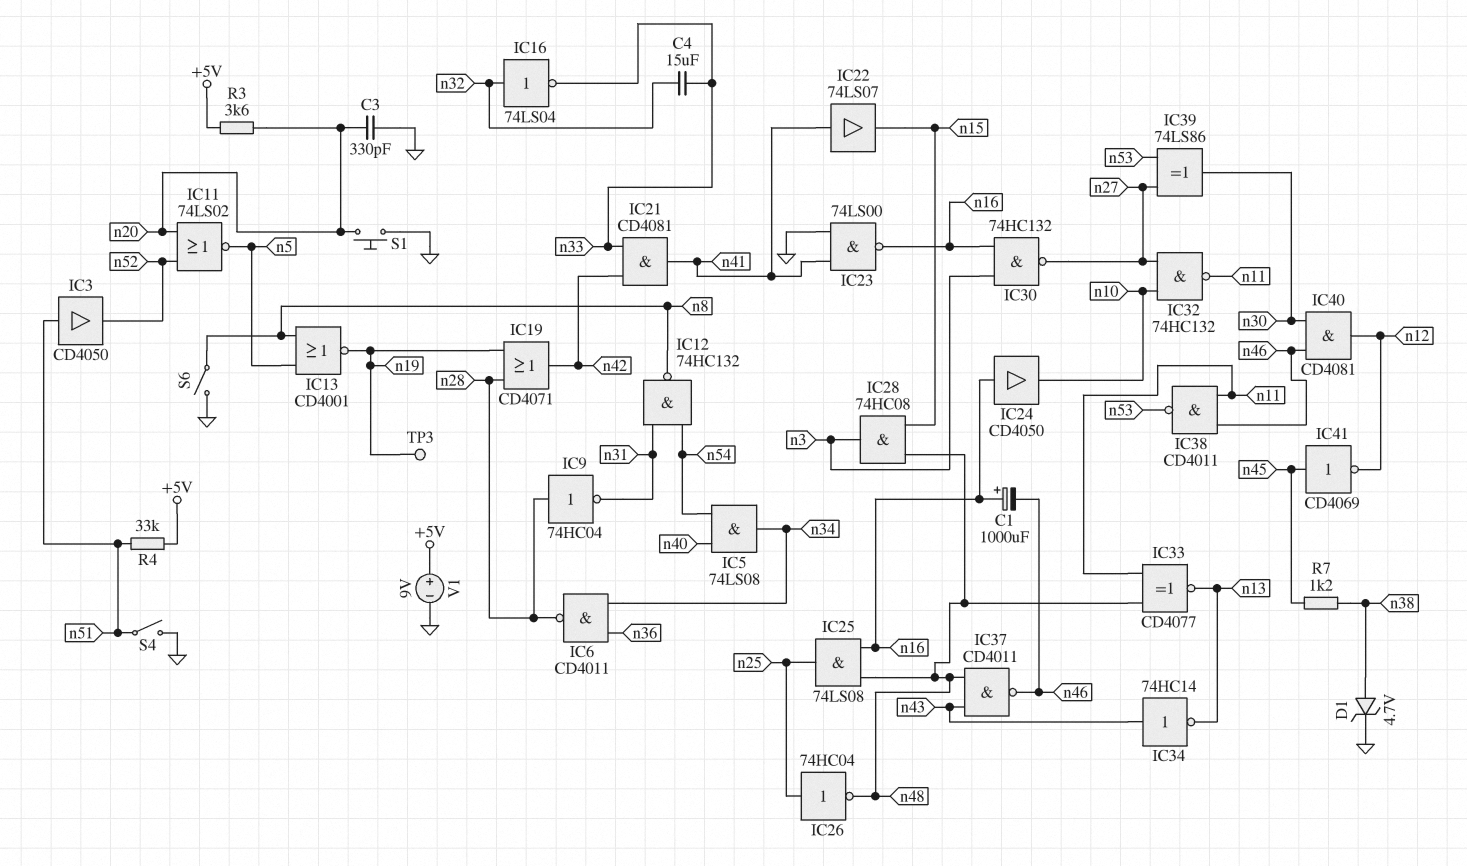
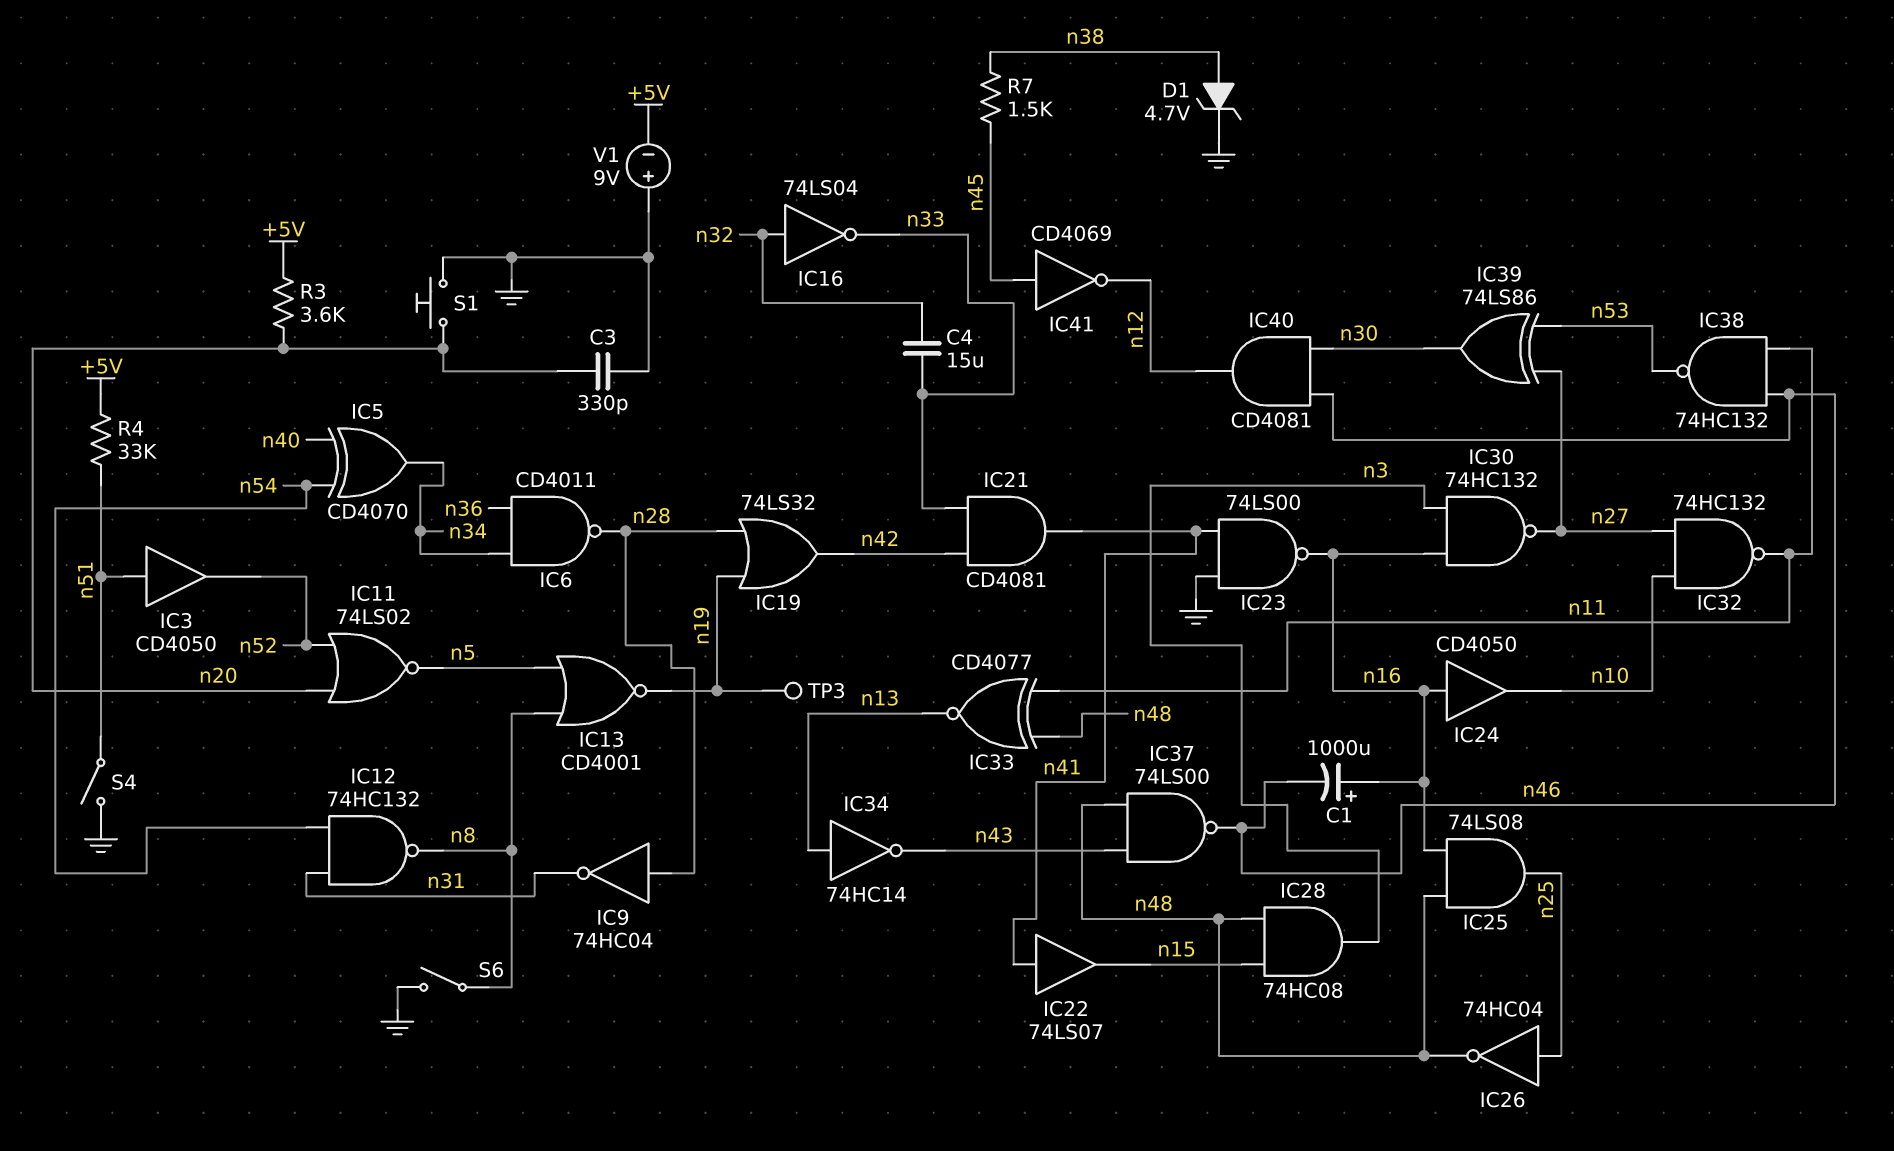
IC5: AND 74LS08 (in n40, in n54, out n34) -> XOR CD4070 (in n40, in n54, out n34)
IC19: OR CD4071 (in n19, in n28, out n42) -> OR 74LS32 (in n19, in n28, out n42)
IC34: NOT 74HC14 (in n43, out n13) -> NOT 74HC14 (in n13, out n43)
IC37: NAND CD4011 (in n43, in n48, out n46) -> NAND 74LS00 (in n43, in n48, out n46)
IC38: NAND CD4011 (in n11, in n46, out n53) -> NAND 74HC132 (in n11, in n46, out n53)
R7: 1.2k (n38, n45) -> 1.5k (n38, n45)
V1: 9V (plus +5V, minus GND) -> 9V (plus GND, minus +5V)

